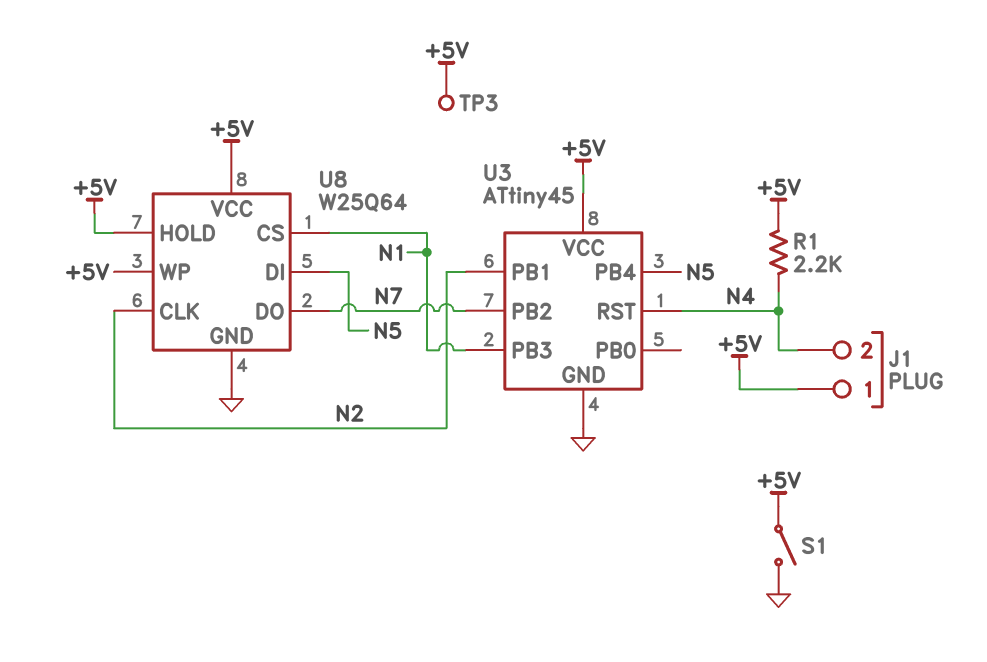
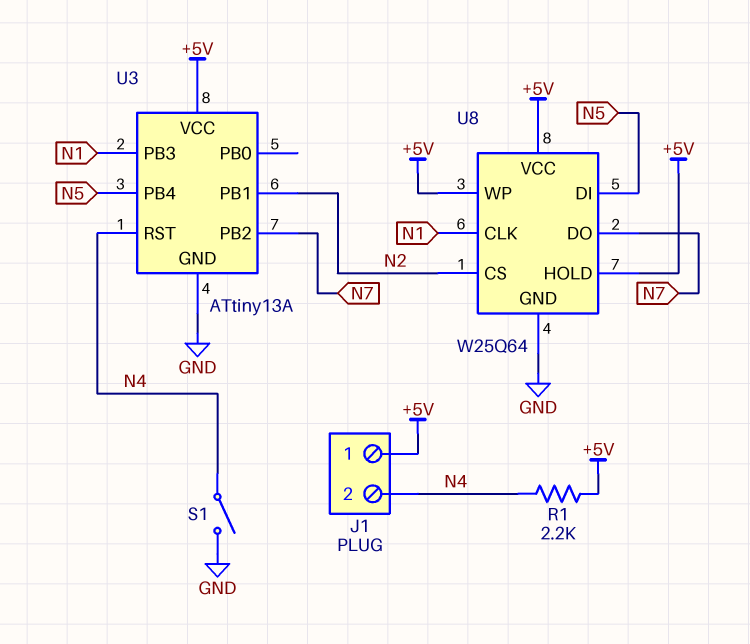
S1: switch (+5V, GND) -> switch (GND, N4)
TP3: test point (+5V) -> none
U3: ATtiny45 -> ATtiny13A
U8 pin CLK: N2 -> N1
U8 pin CS: N1 -> N2

